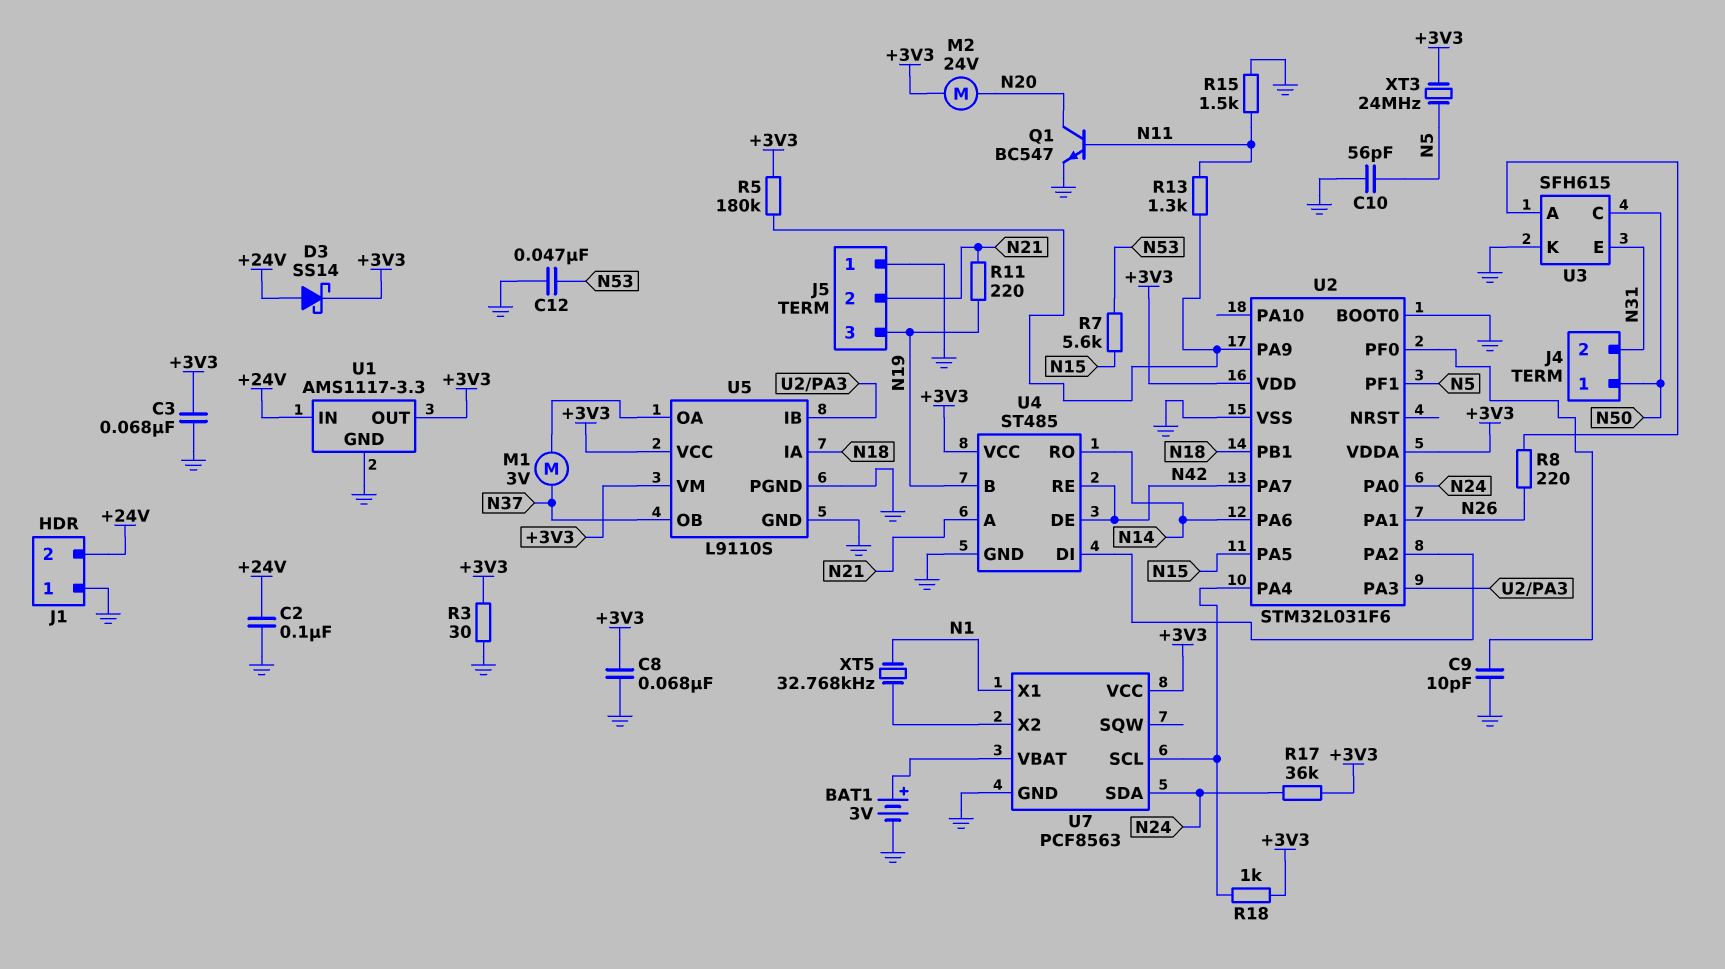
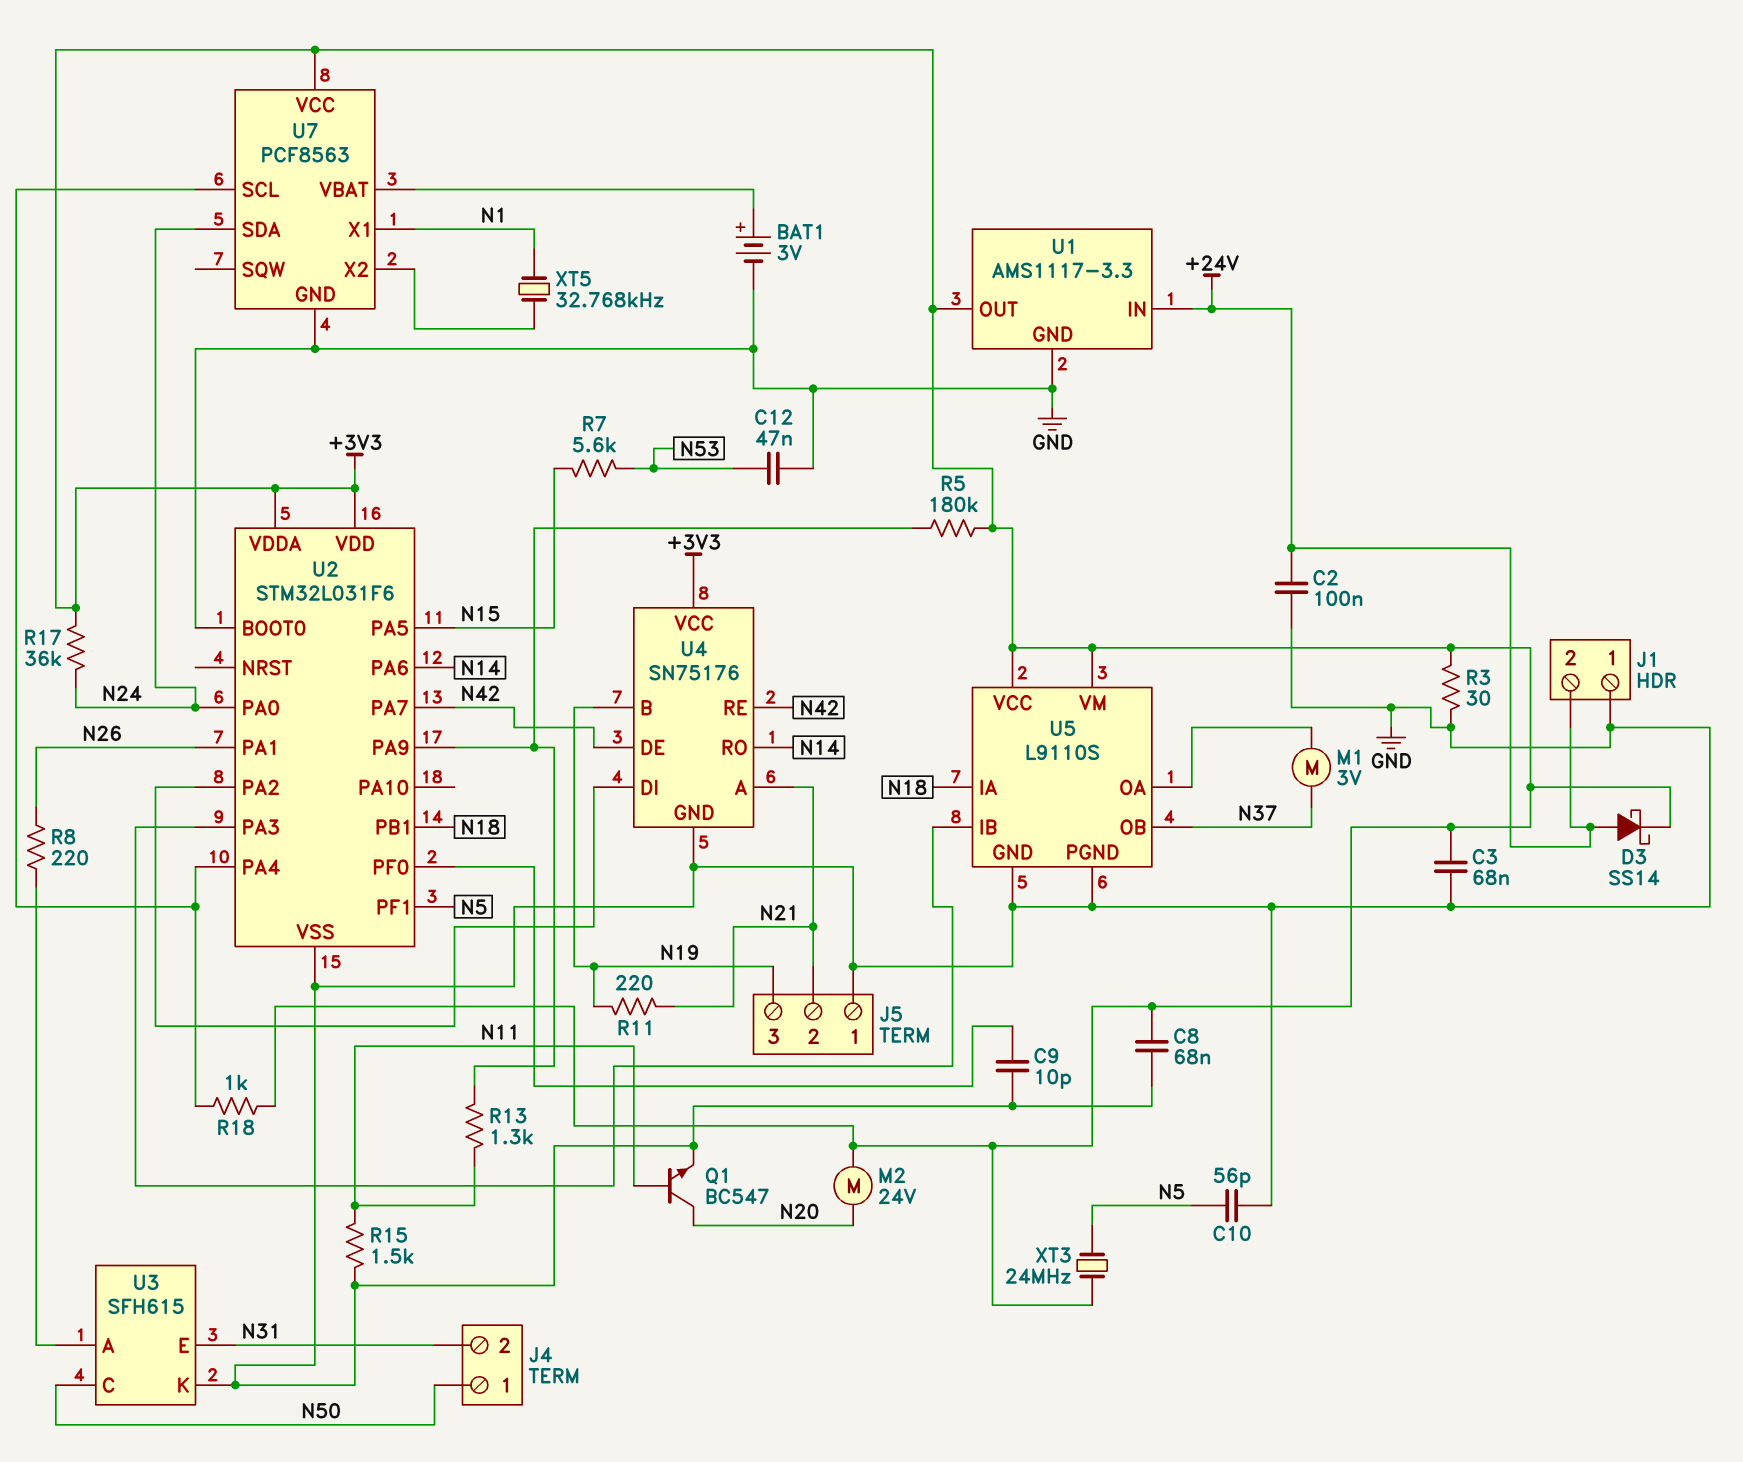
U4: ST485 -> SN75176

